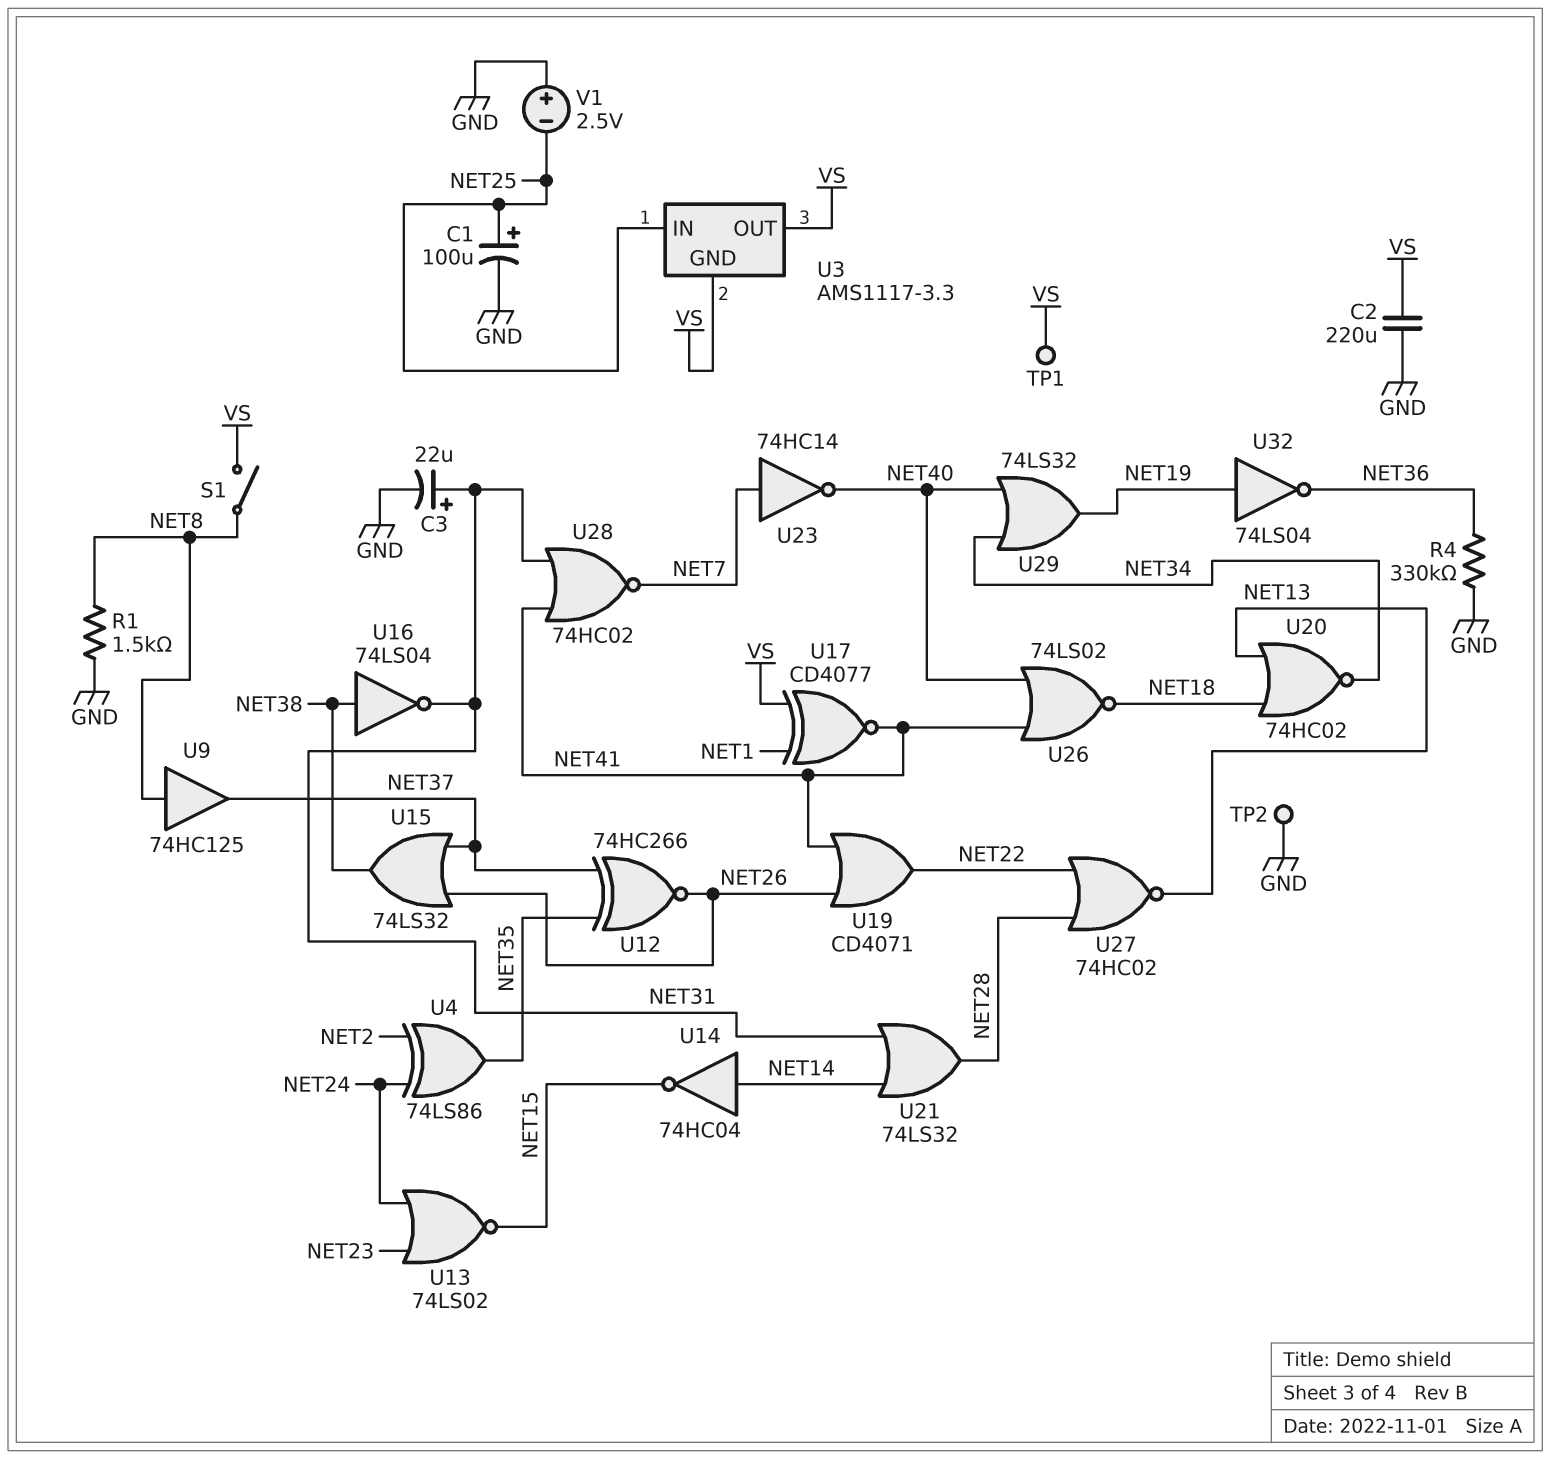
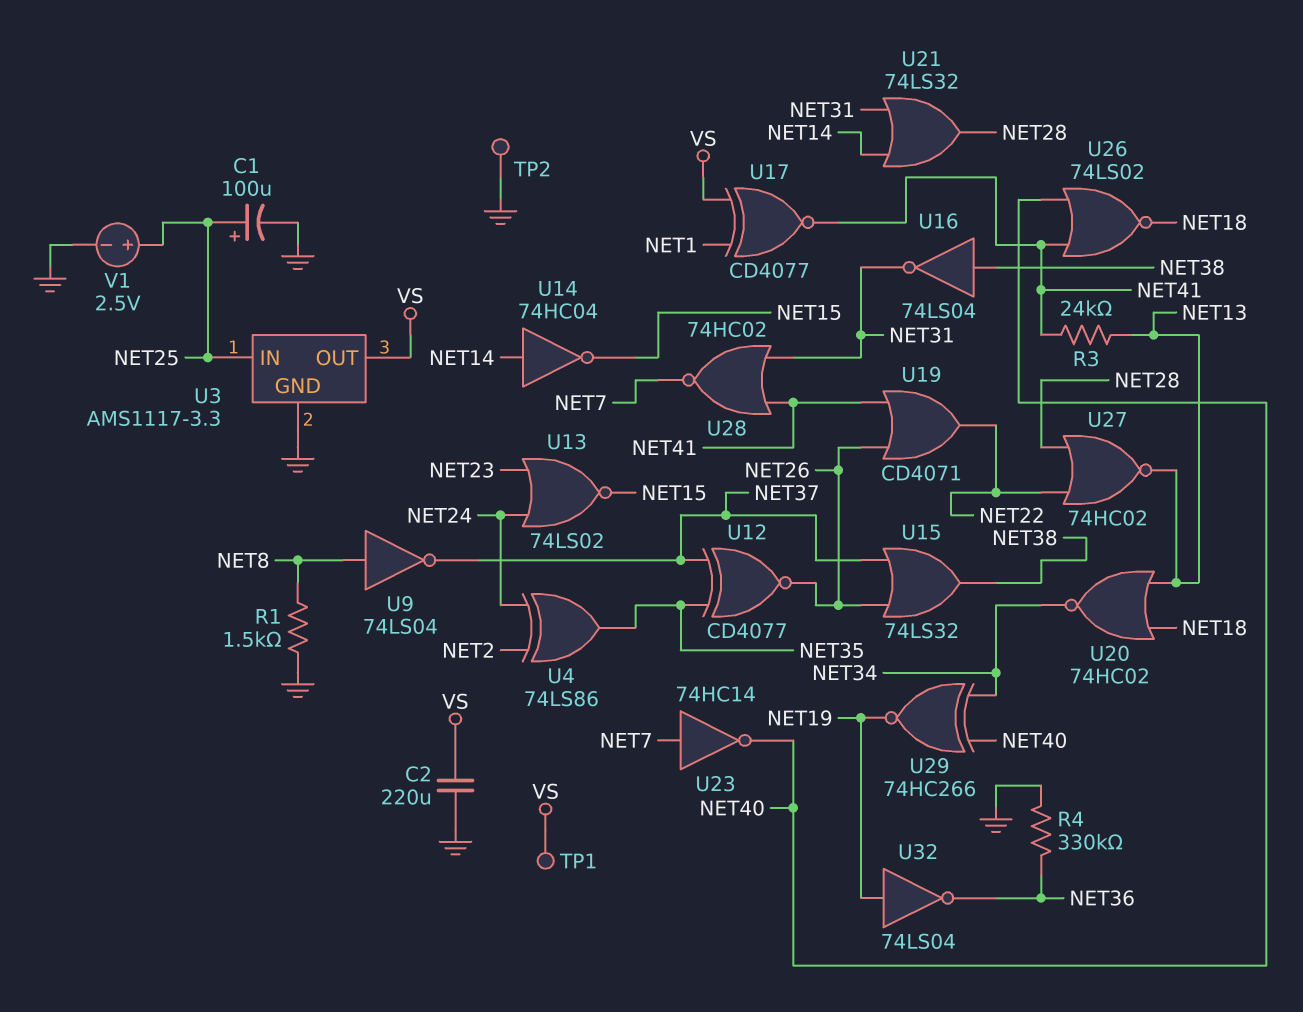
C3: 22uF (plus NET31, minus GND) -> none
R3: none -> 24k (NET13, NET41)
S1: switch (NET8, VS) -> none
U3 pin GND: VS -> GND
U9: buffer 74HC125 (in NET8, out NET37) -> NOT 74LS04 (in NET8, out NET37)
U12: XNOR 74HC266 (in NET35, in NET37, out NET26) -> XNOR CD4077 (in NET35, in NET37, out NET26)
U29: OR 74LS32 (in NET34, in NET40, out NET19) -> XNOR 74HC266 (in NET34, in NET40, out NET19)
V1: 2.5V (plus GND, minus NET25) -> 2.5V (plus NET25, minus GND)

